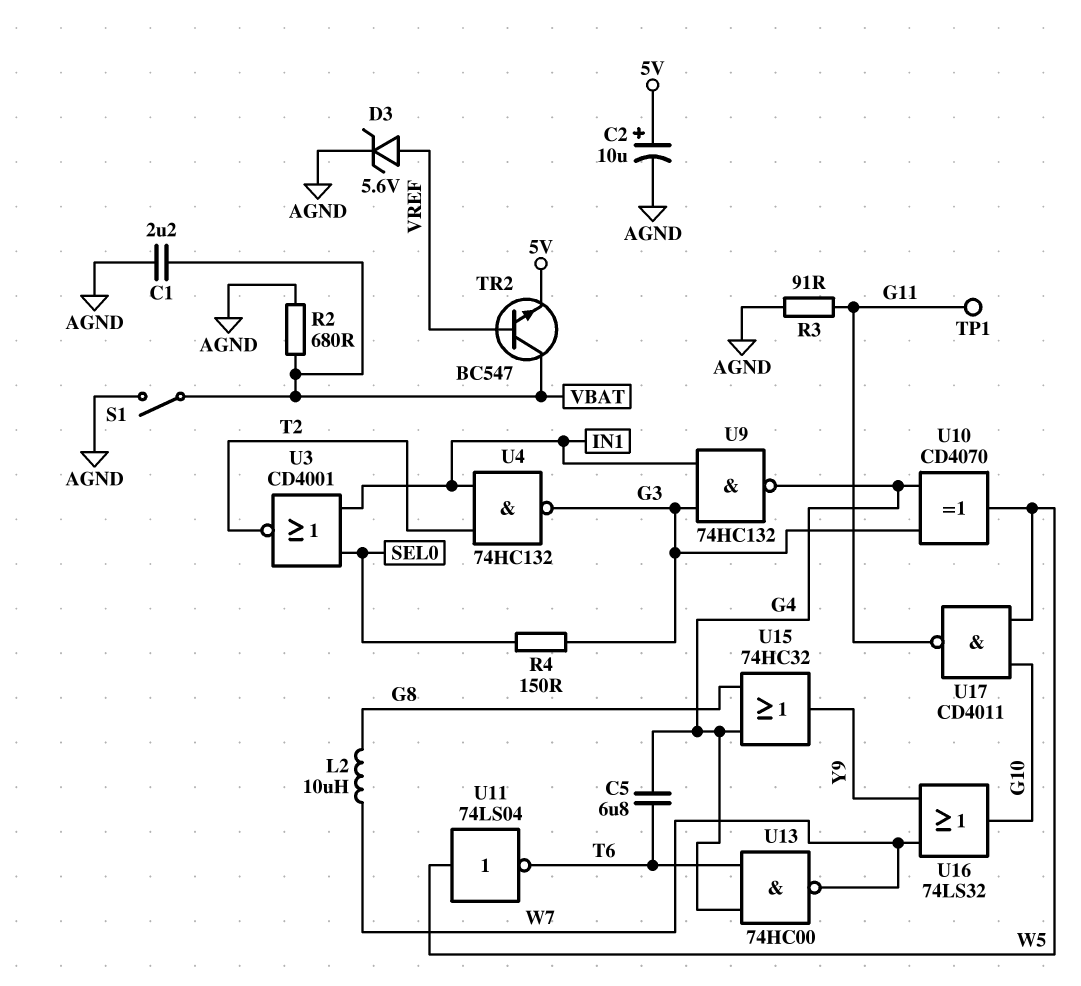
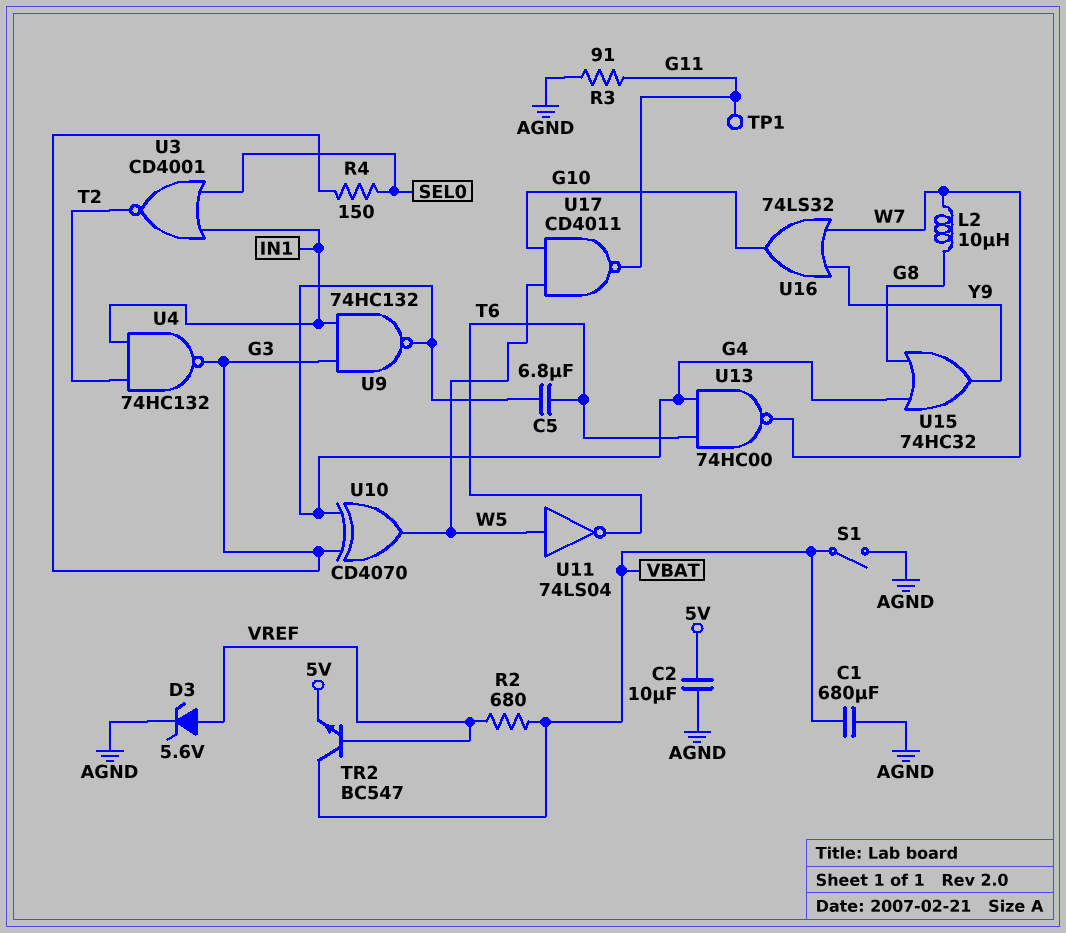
C1: 2.2uF (AGND, VBAT) -> 680uF (AGND, VBAT)
C2: 10uF (plus 5V, minus AGND) -> 10uF (5V, AGND)
R2: 680 (AGND, VBAT) -> 680 (VBAT, VREF)

